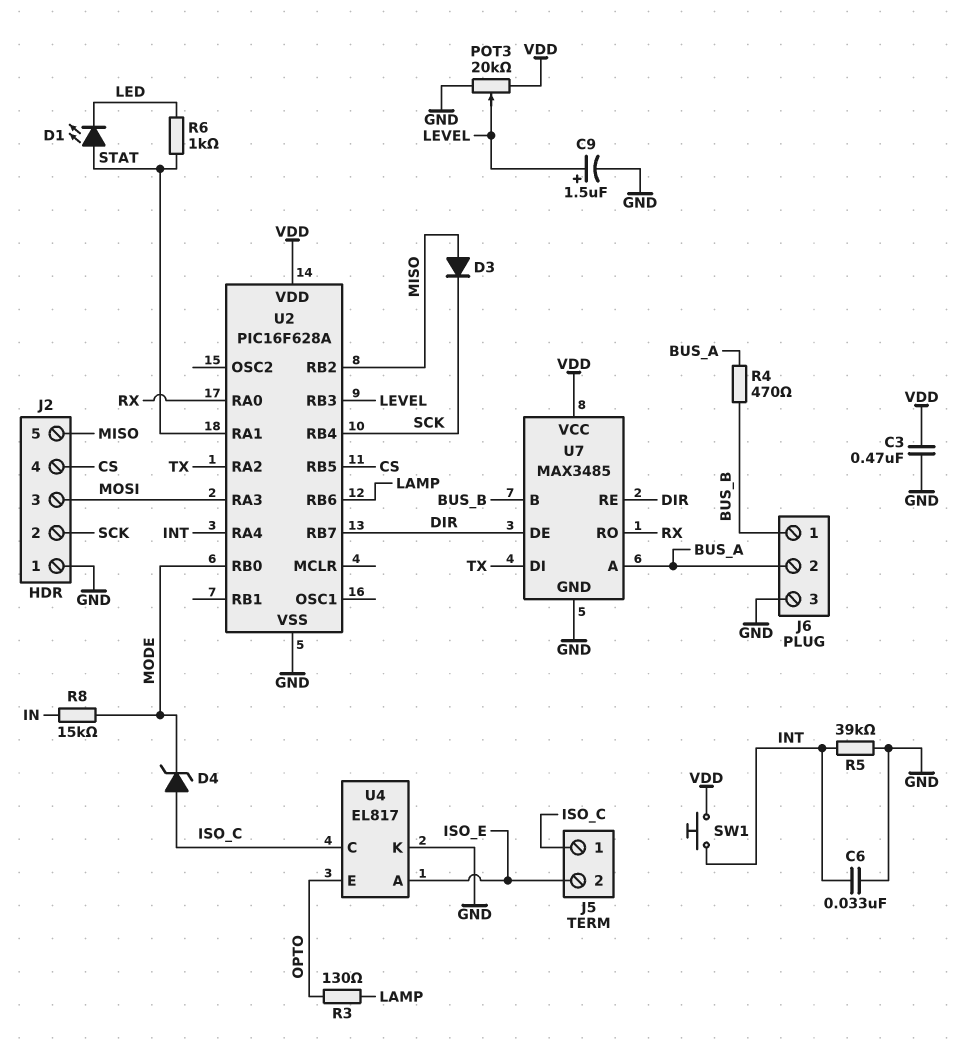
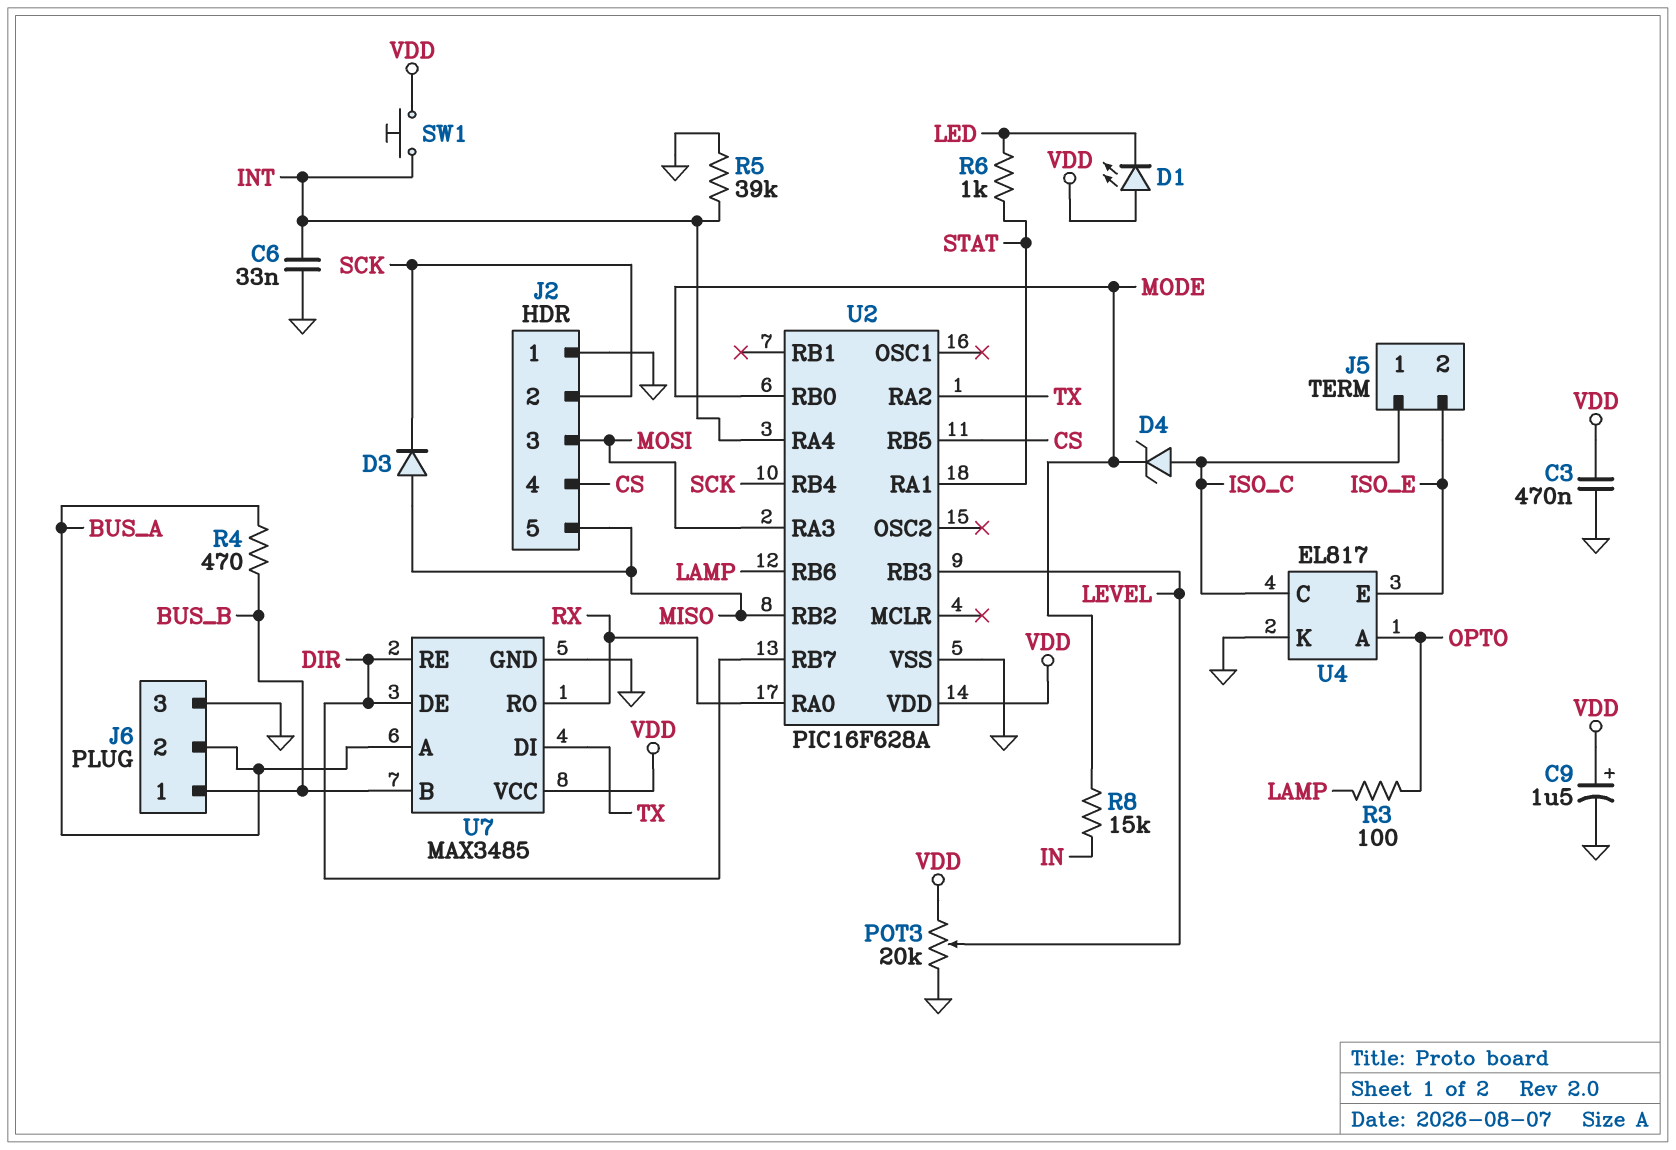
C9: 1.5uF (plus LEVEL, minus GND) -> 1.5uF (plus VDD, minus GND)
D1: LED (A STAT, K LED) -> LED (A VDD, K LED)
R3: 130 (LAMP, OPTO) -> 100 (LAMP, OPTO)
U4 pin A: ISO_E -> OPTO
U4 pin E: OPTO -> ISO_E

